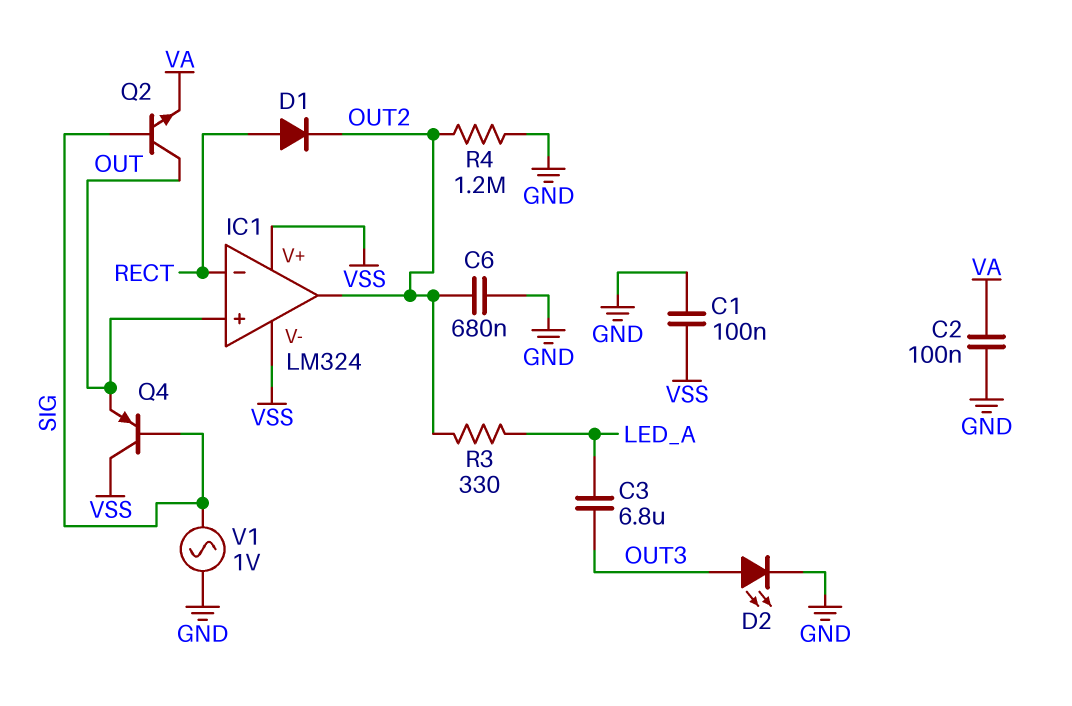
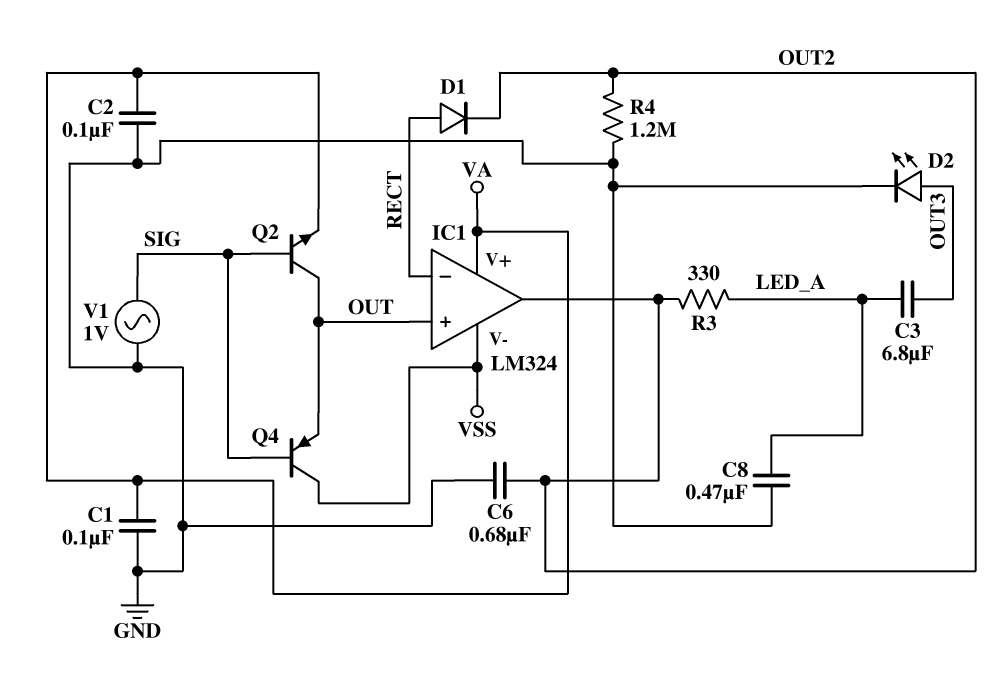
C1: 100nF (GND, VSS) -> 100nF (GND, VA)
C8: none -> 470nF (GND, LED_A)
IC1 pin V+: VSS -> VA

